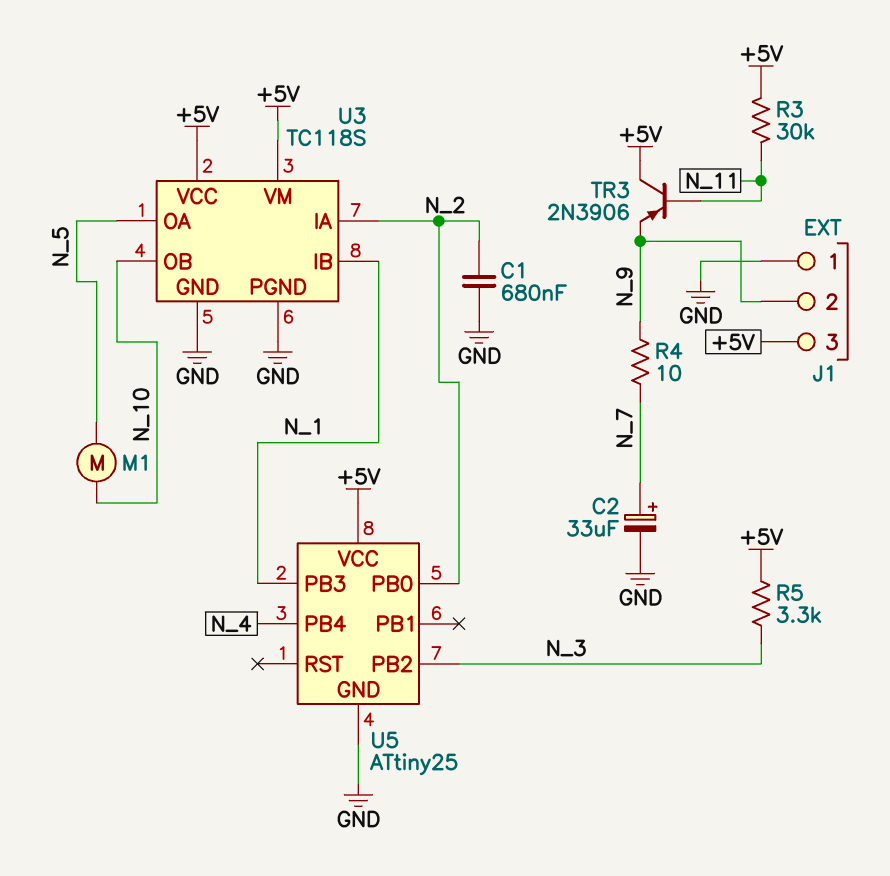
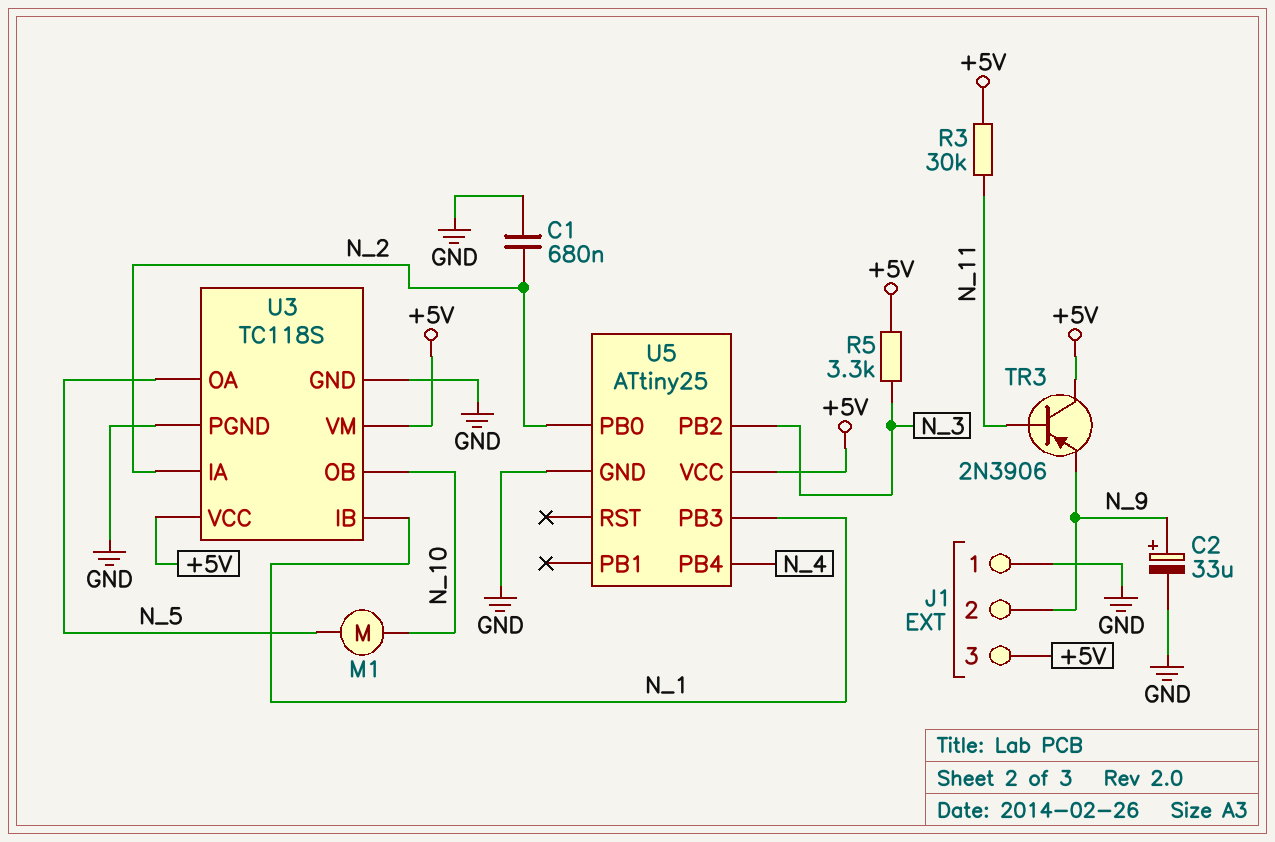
C2: 33uF (plus N_7, minus GND) -> 33uF (plus N_9, minus GND)
R4: 10 (N_7, N_9) -> none

